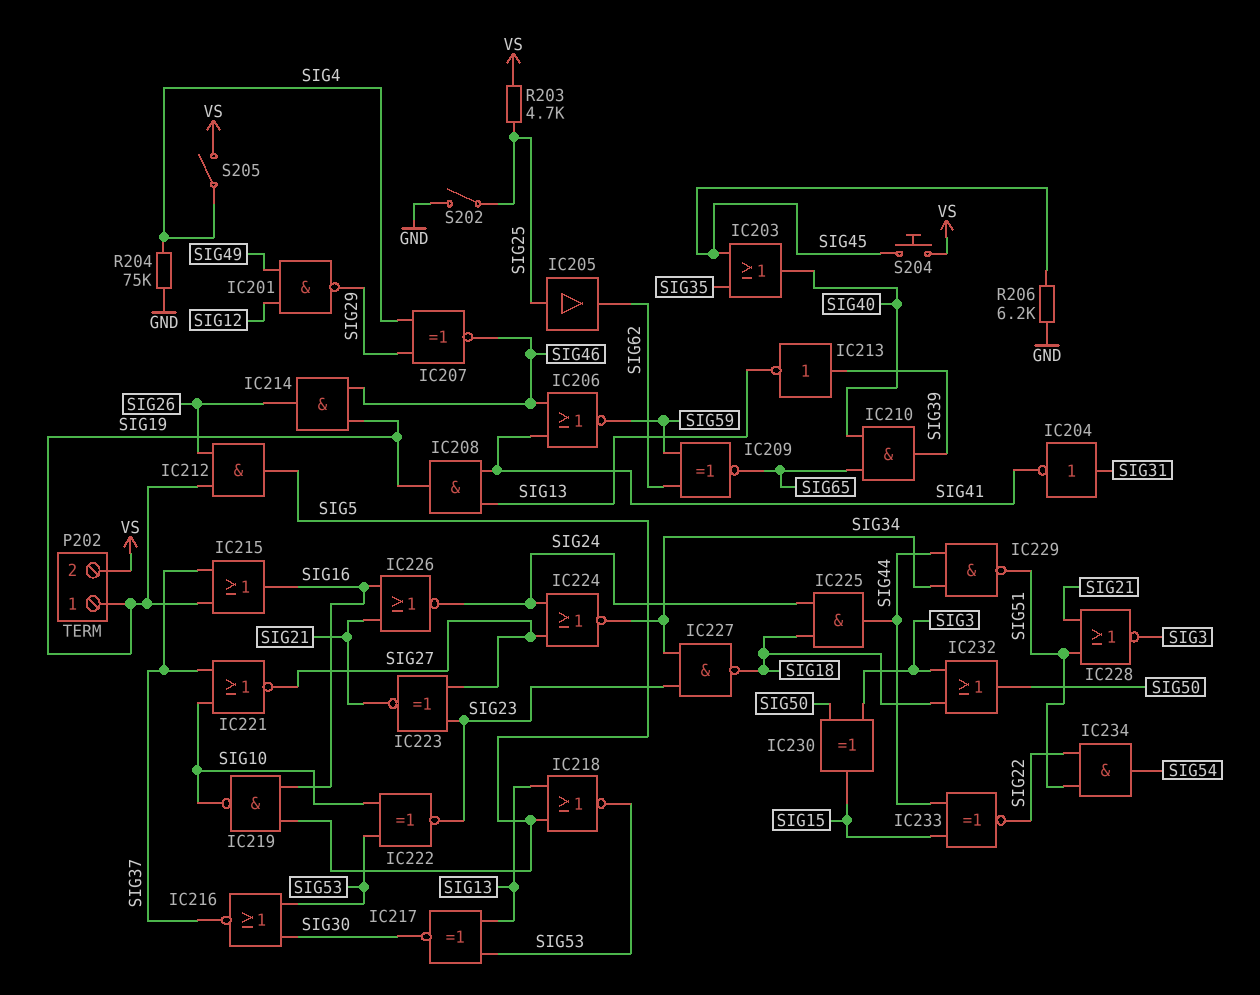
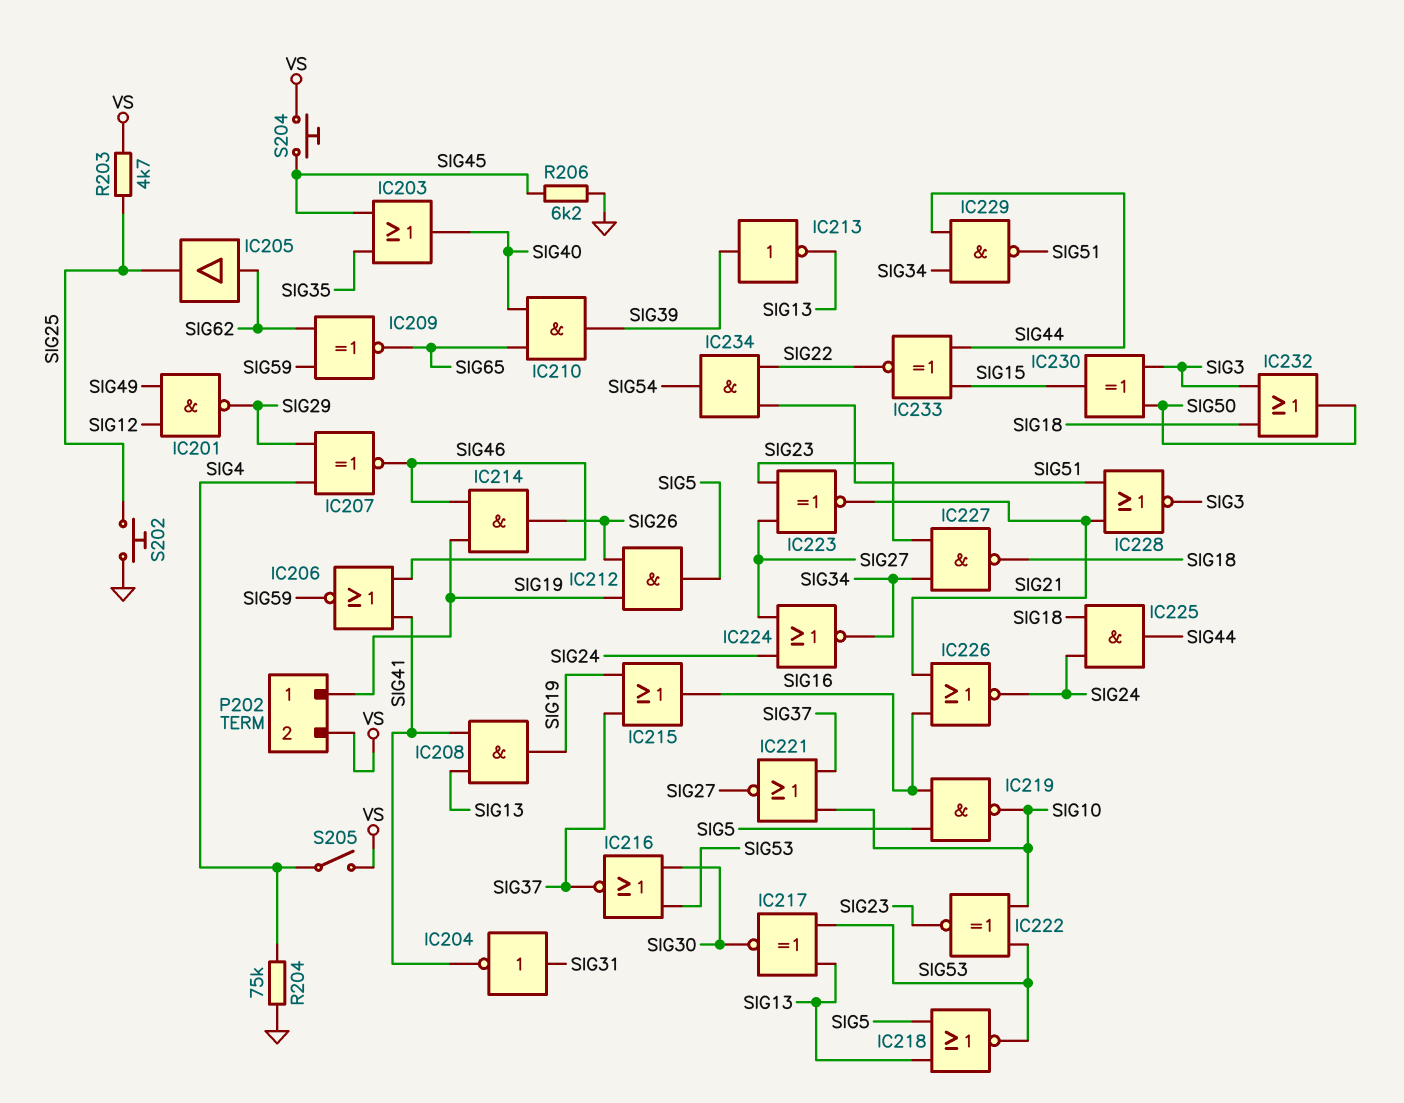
IC205: buffer (in SIG25, out SIG62) -> buffer (in SIG62, out SIG25)
S202: switch (GND, SIG25) -> button (GND, SIG25)

